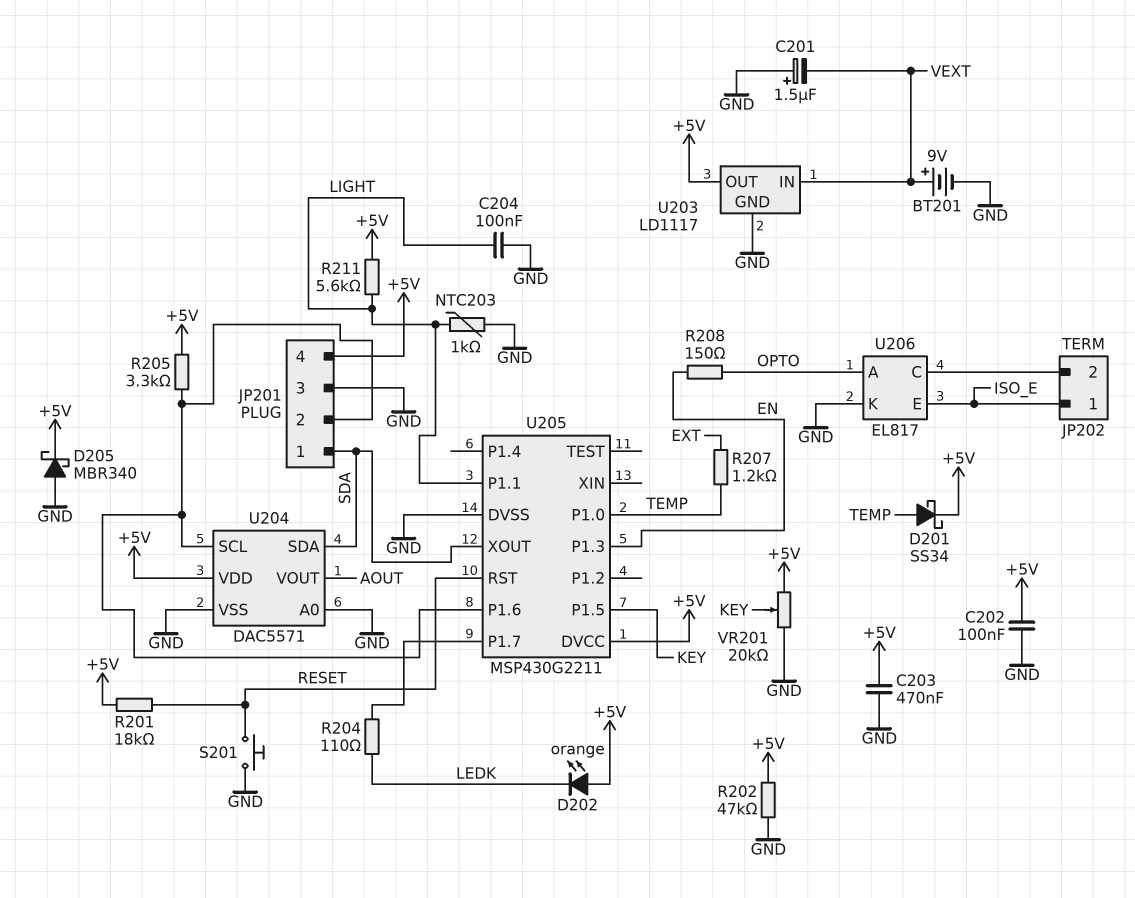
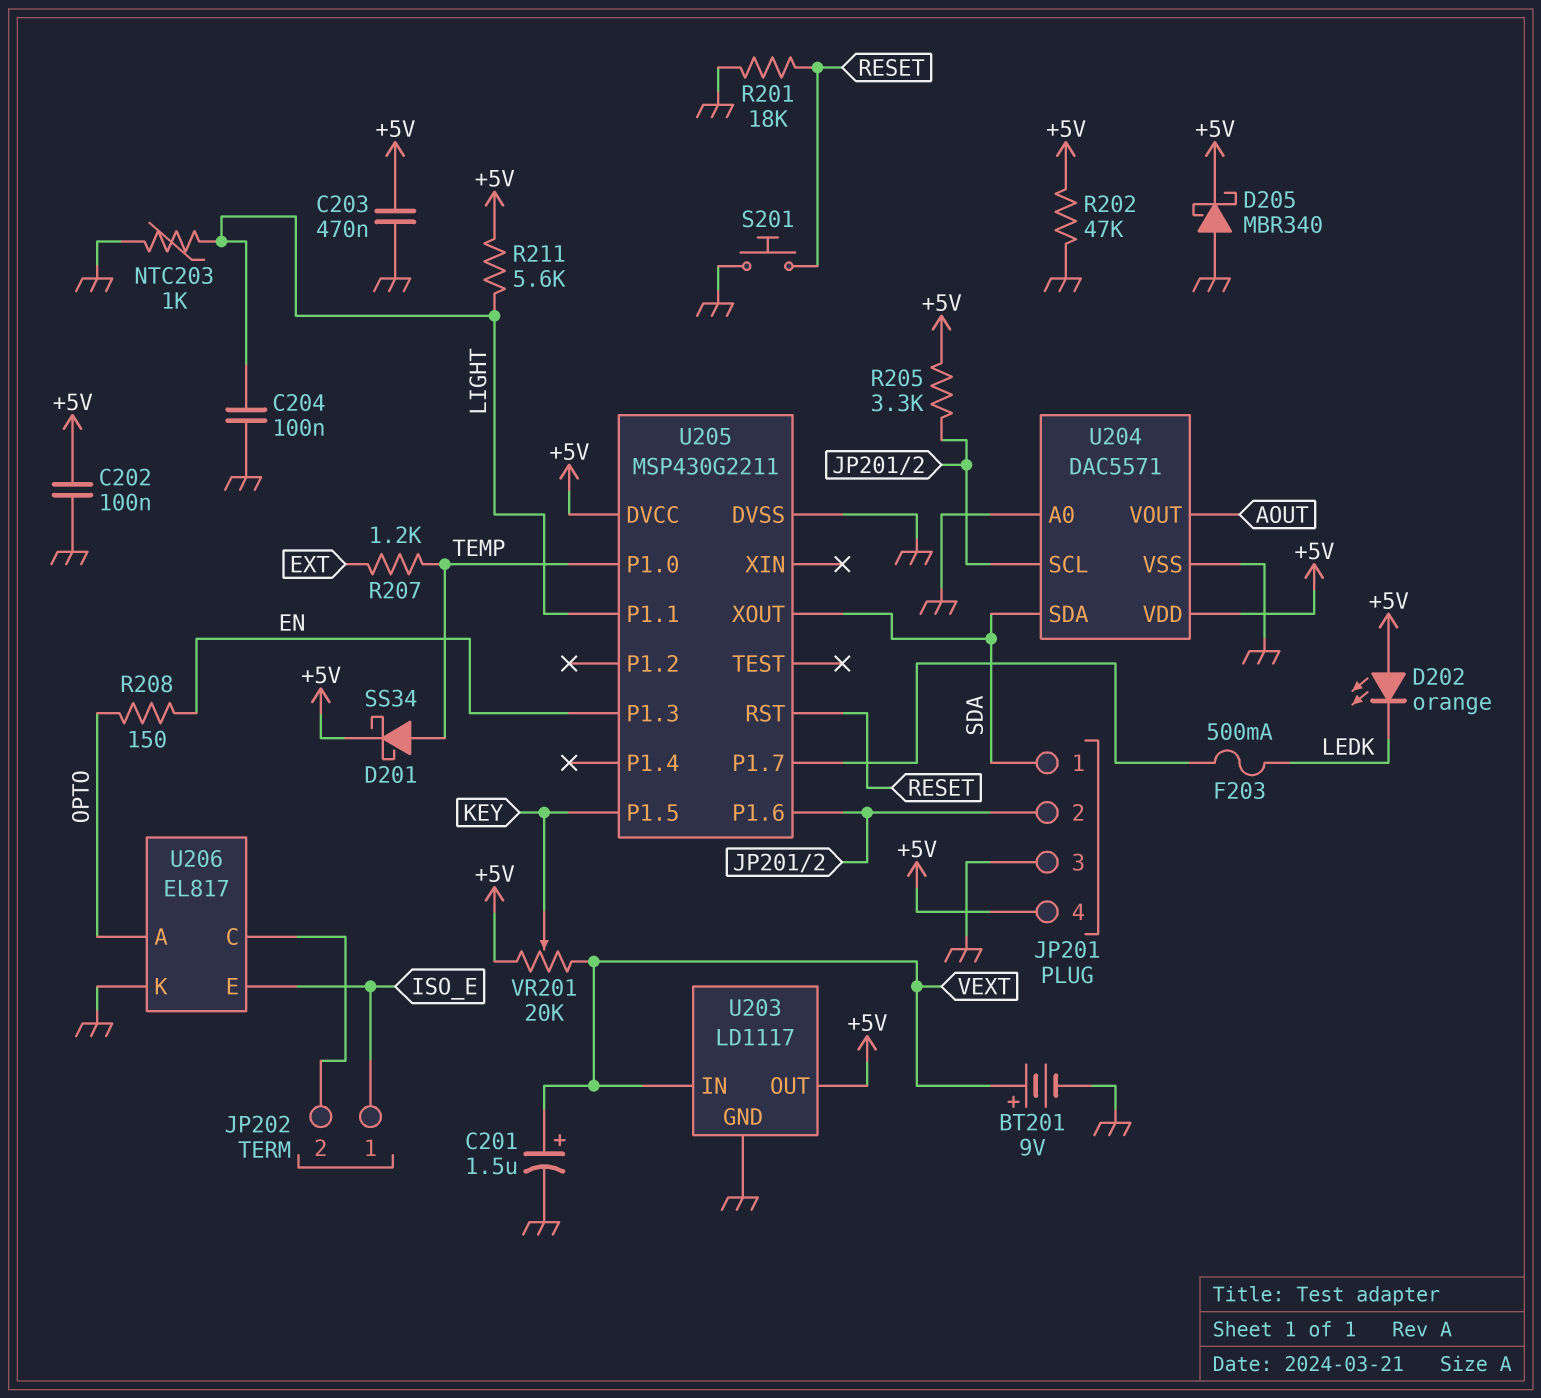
C201: 1.5uF (plus GND, minus VEXT) -> 1.5uF (plus VEXT, minus GND)
F203: none -> 500mA (LEDK, U205/P1.7)
R201: 18k (+5V, RESET) -> 18k (GND, RESET)
R204: 110 (LEDK, U205/P1.7) -> none
VR201: 20k (+5V, GND, wiper KEY) -> 20k (+5V, VEXT, wiper KEY)

